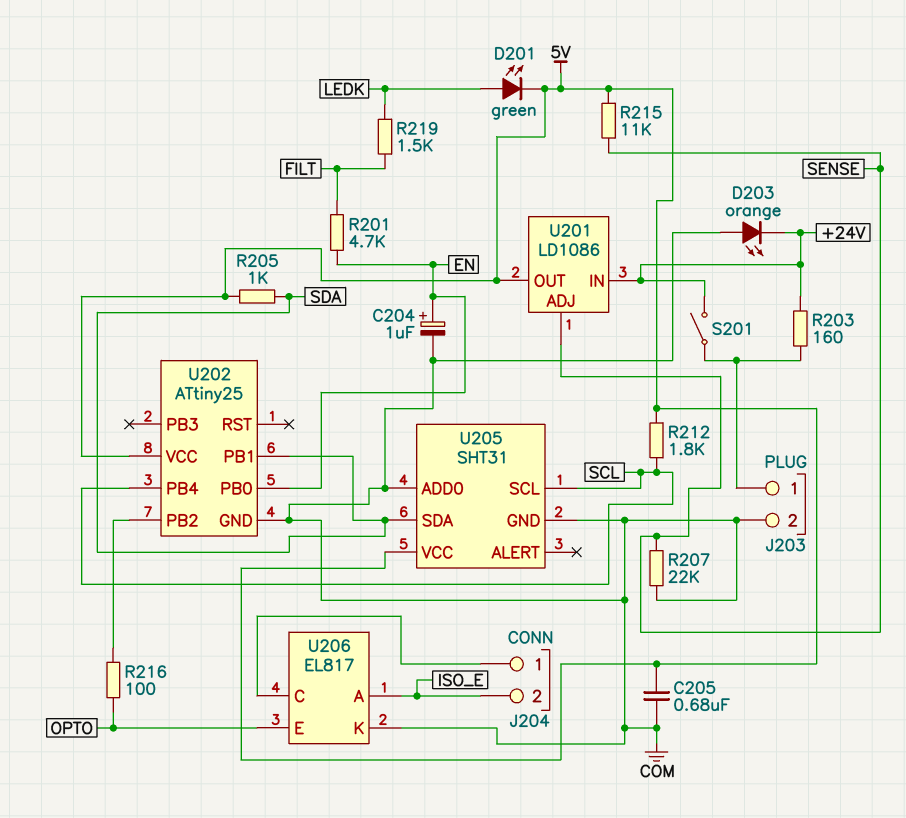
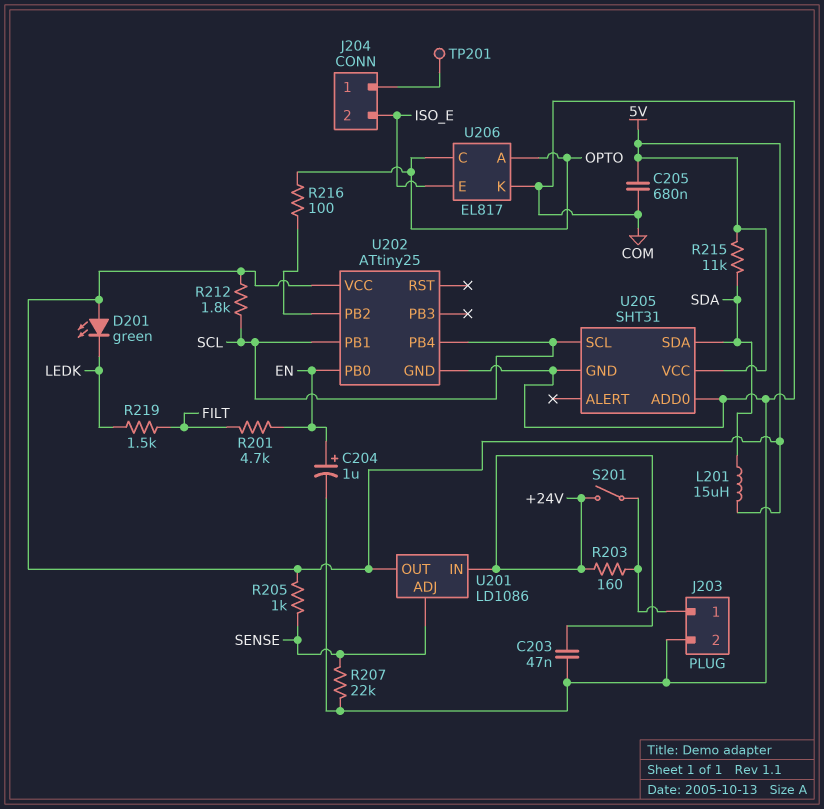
C203: none -> 47nF (+24V, COM)
D201: LED green (A LEDK, K 5V) -> LED green (A 5V, K LEDK)
D203: LED orange (A COM, K +24V) -> none
L201: none -> 15uH (5V, SDA)
R205: 1k (5V, SDA) -> 1k (5V, SENSE)
R215: 11k (5V, SENSE) -> 11k (5V, SDA)
TP201: none -> test point (J204/1)
U202 pin PB1: SDA -> SCL
U206 pin A: ISO_E -> OPTO
U206 pin C: J204/1 -> OPTO
U206 pin E: OPTO -> ISO_E

